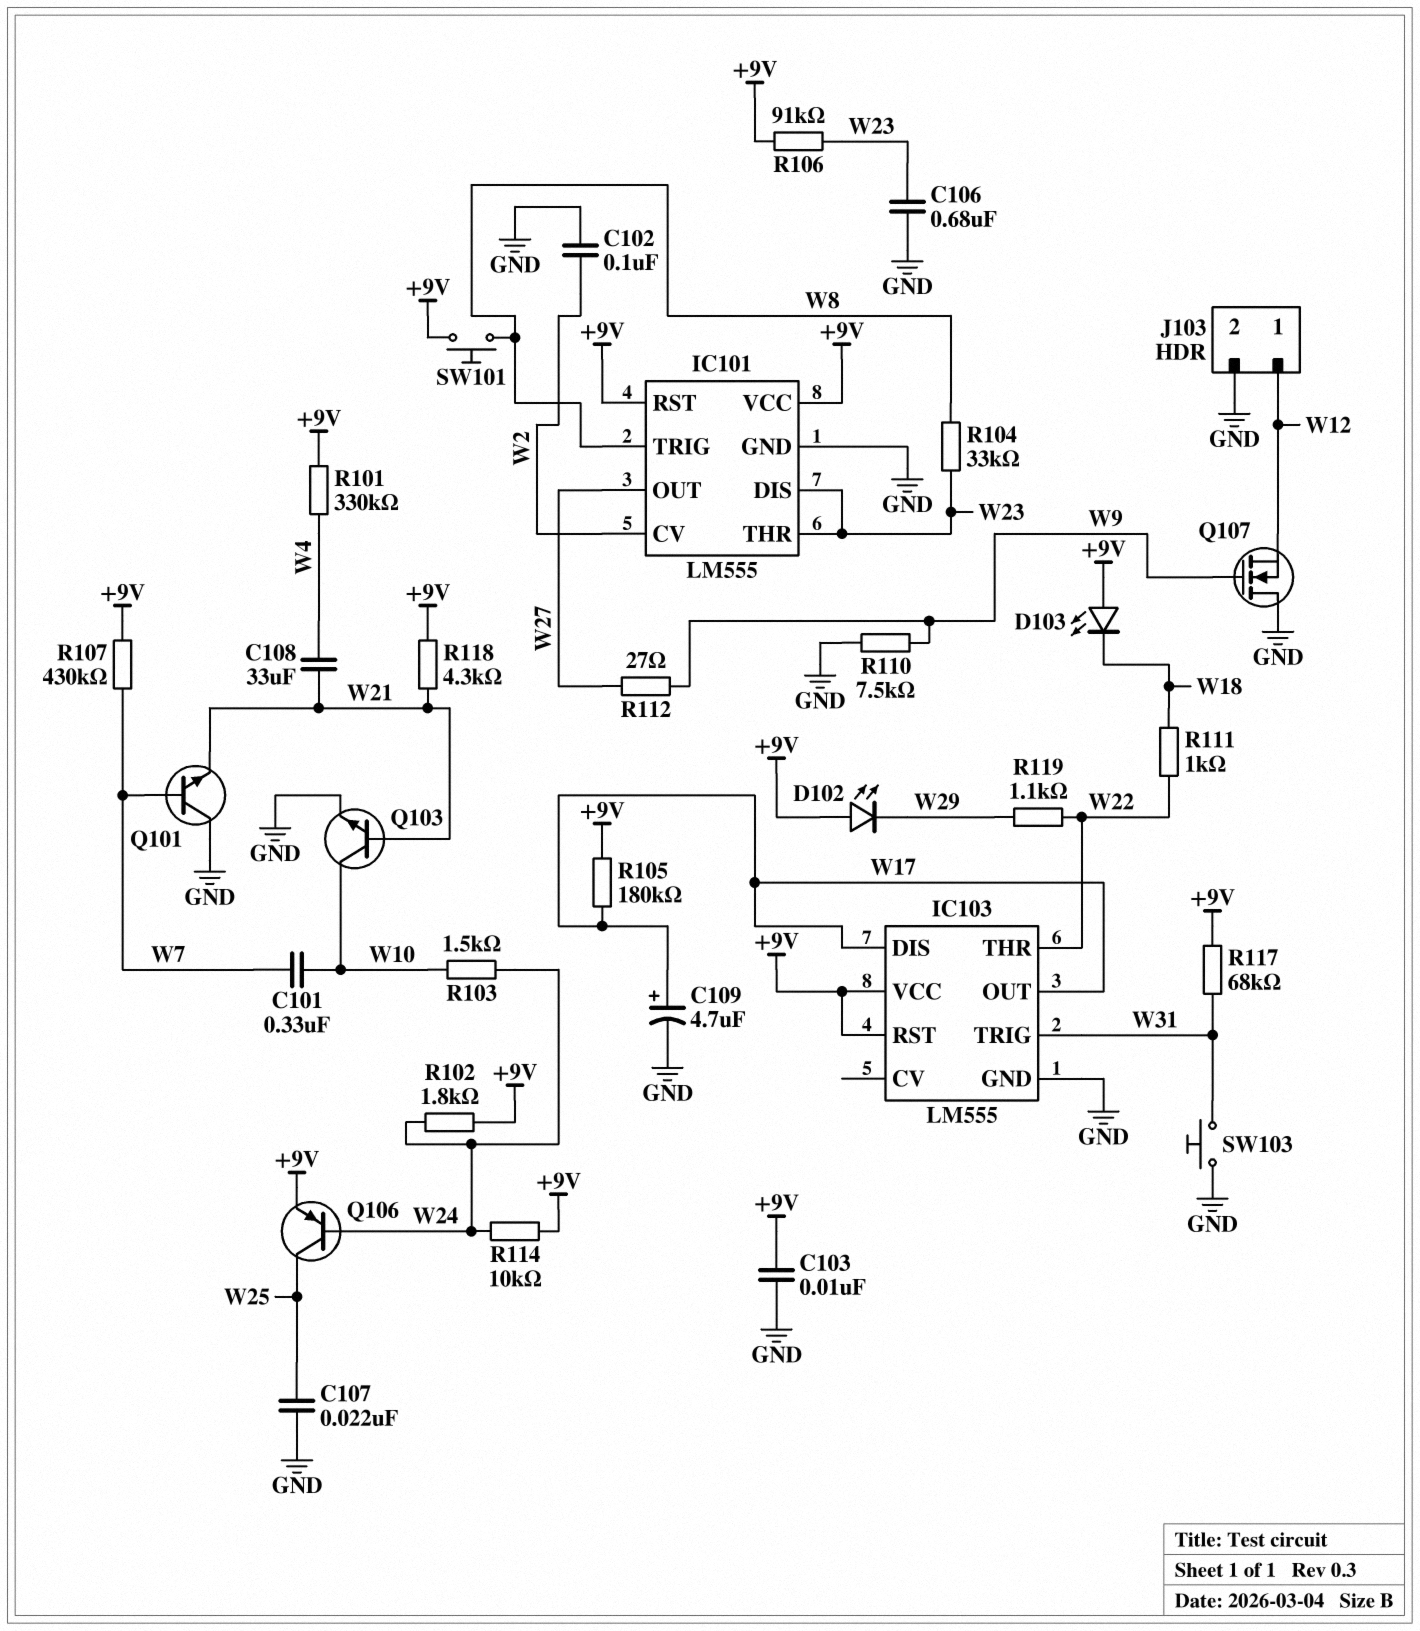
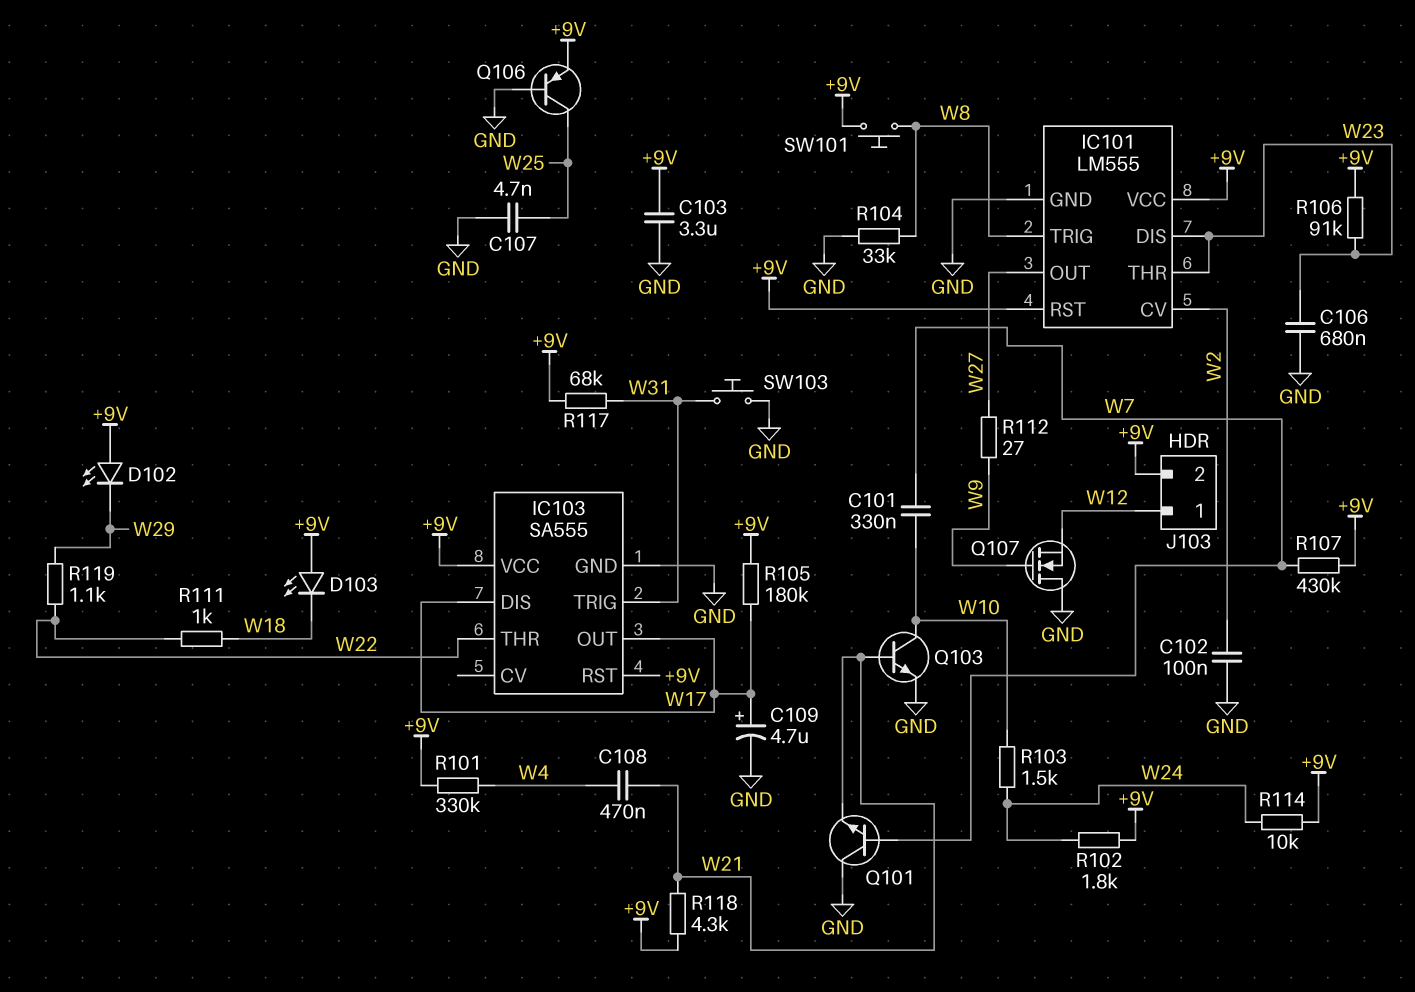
C103: 10nF (+9V, GND) -> 3.3uF (+9V, GND)
C107: 22nF (GND, W25) -> 4.7nF (GND, W25)
C108: 33uF (W4, W21) -> 470nF (W4, W21)
IC103: LM555 -> SA555
J103 pin 2: GND -> +9V
Q106: PNP (B W24, C W25, E +9V) -> PNP (B GND, C W25, E +9V)
R104: 33k (W8, W23) -> 33k (GND, W8)
R110: 7.5k (GND, W9) -> none

